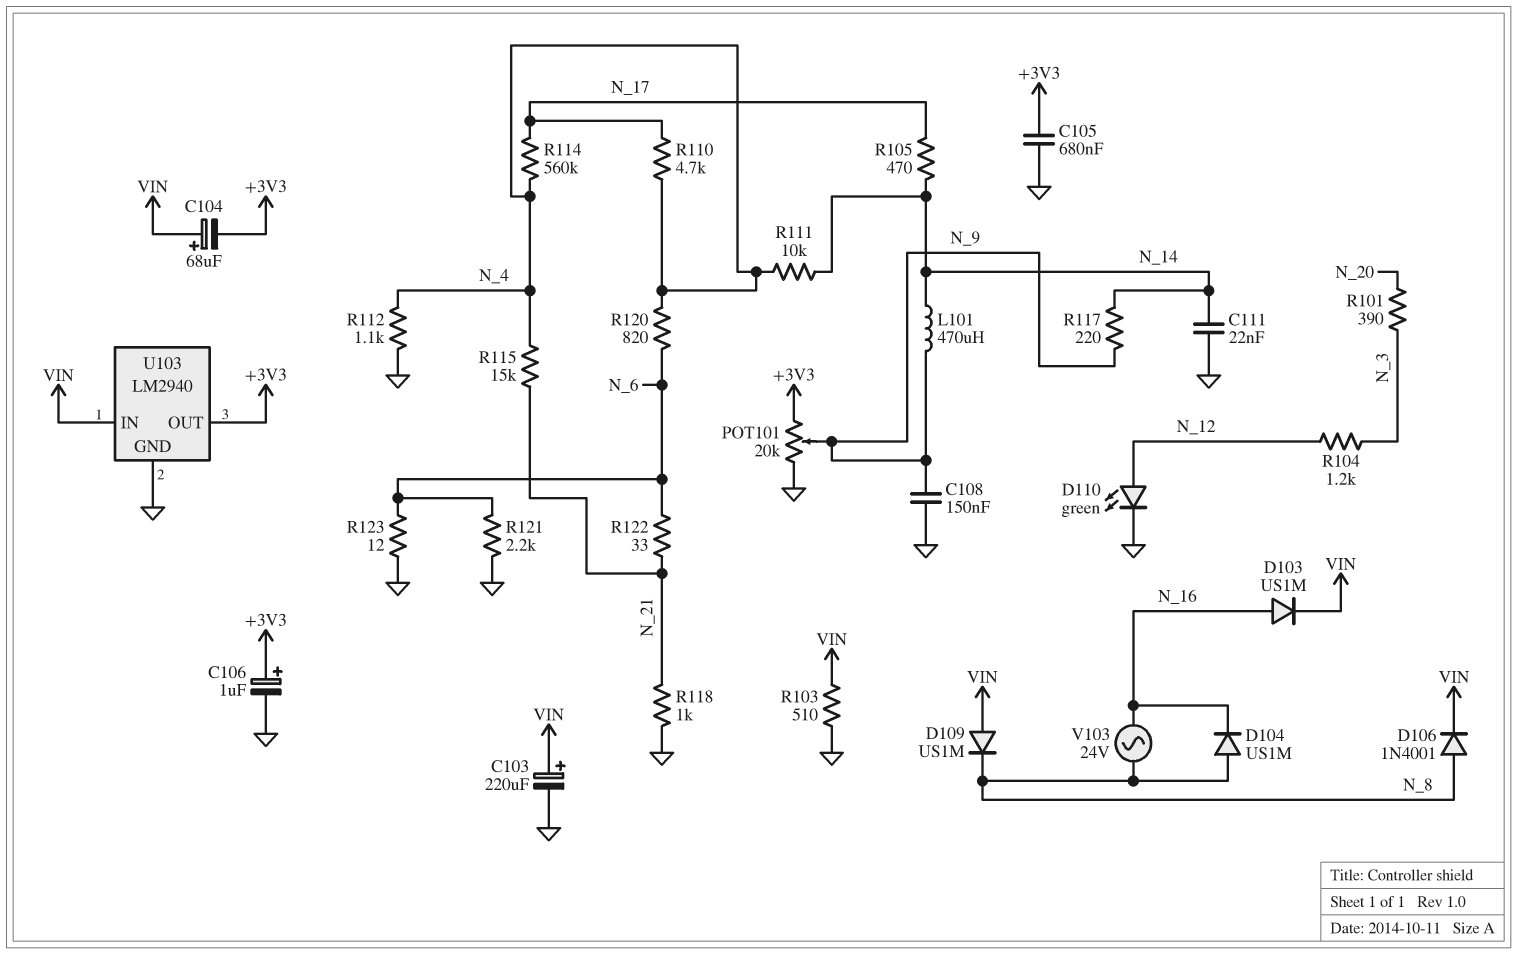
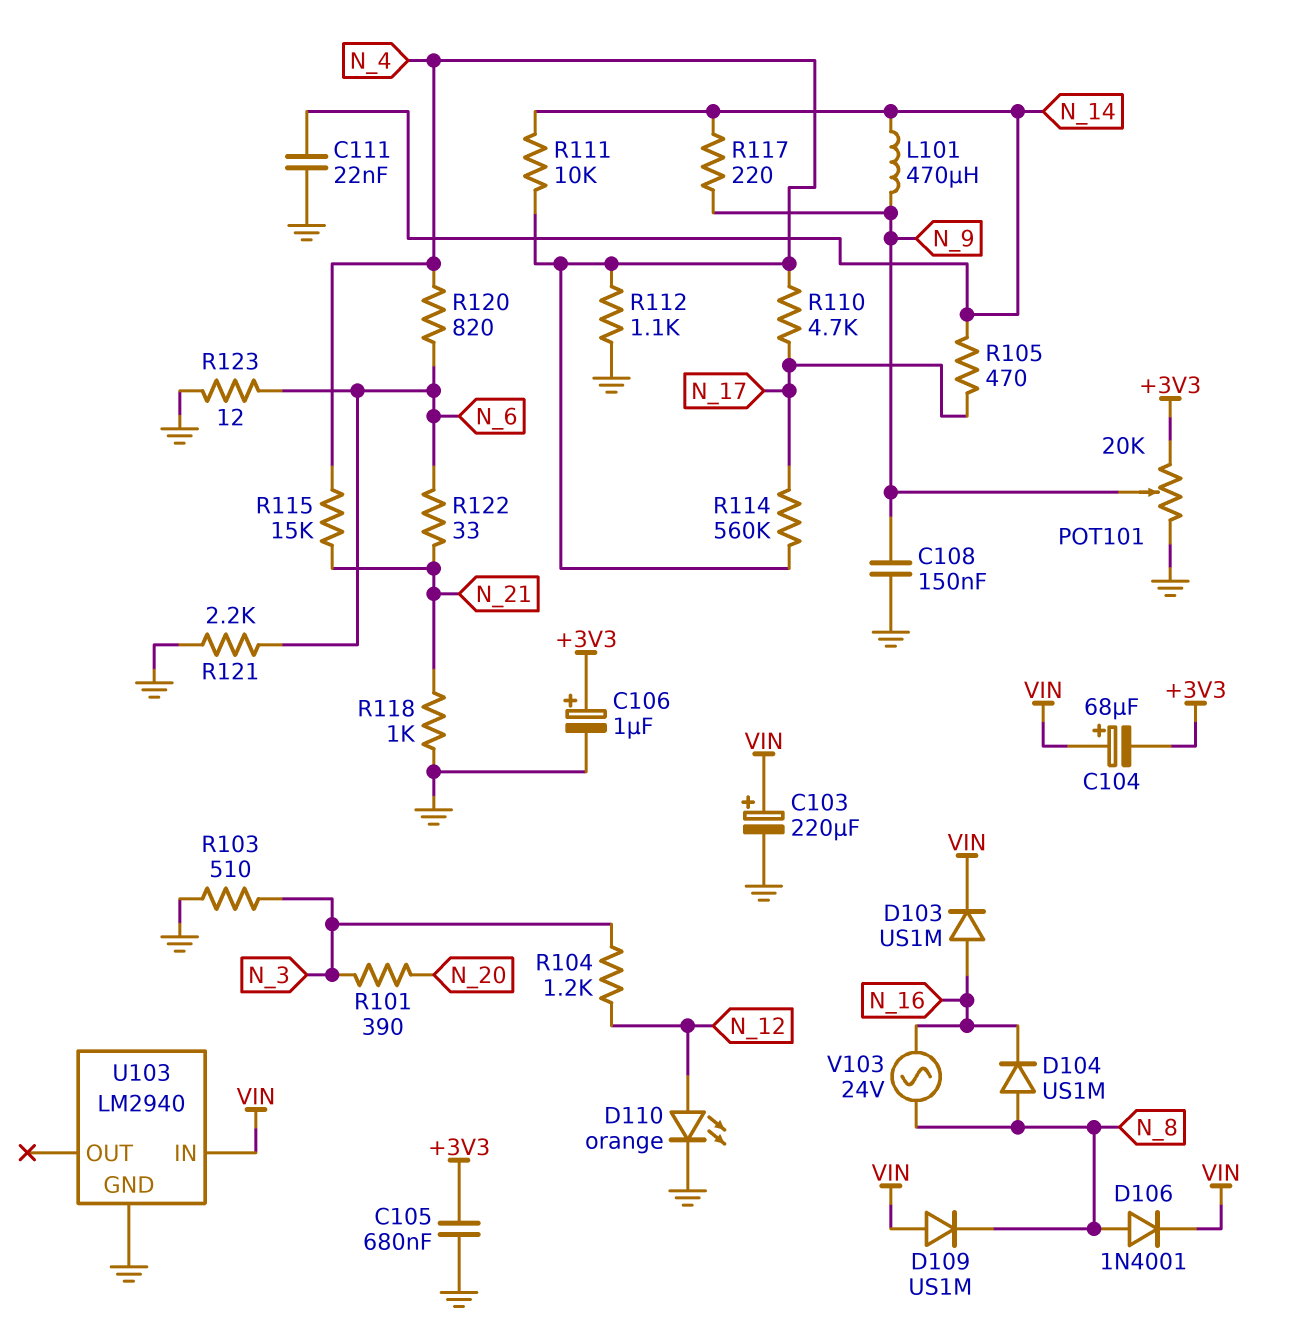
D110: LED green (A N_12, K GND) -> LED orange (A N_12, K GND)
R103: 510 (GND, VIN) -> 510 (GND, N_3)
U103 pin OUT: +3V3 -> none

